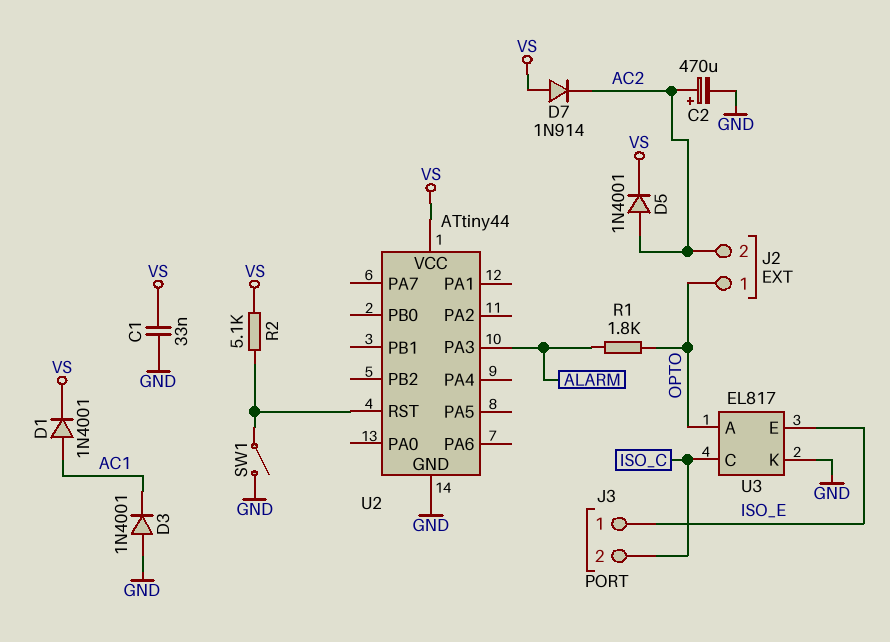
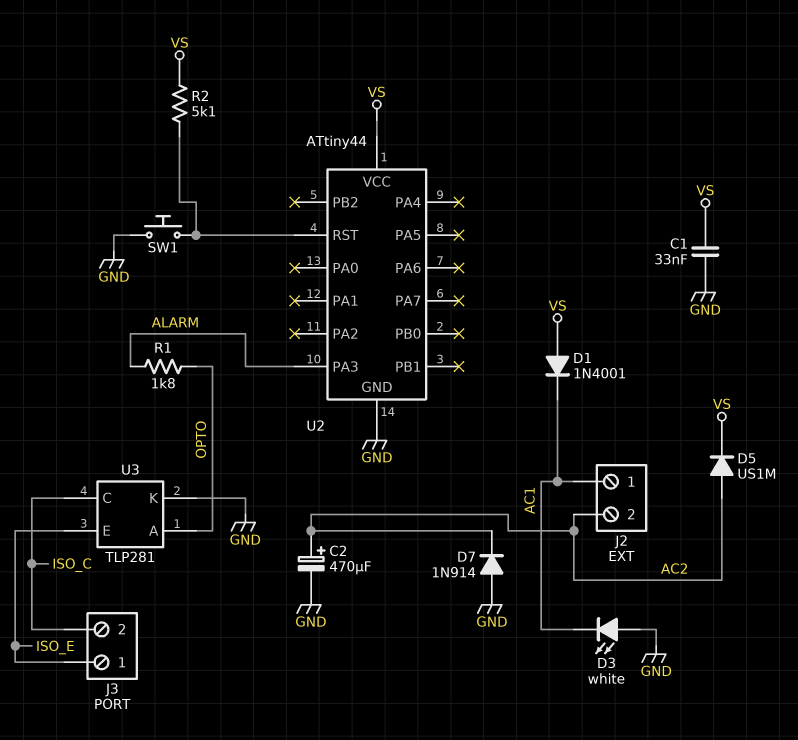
D1: diode 1N4001 (A AC1, K VS) -> diode 1N4001 (A VS, K AC1)
D3: diode 1N4001 (A GND, K AC1) -> LED white (A GND, K AC1)
D5: diode 1N4001 (A AC2, K VS) -> diode US1M (A AC2, K VS)
D7: diode 1N914 (A VS, K AC2) -> diode 1N914 (A GND, K AC2)
J2 pin 1: OPTO -> AC1
SW1: switch (GND, U2/RST) -> button (GND, U2/RST)
U3: EL817 -> TLP281

